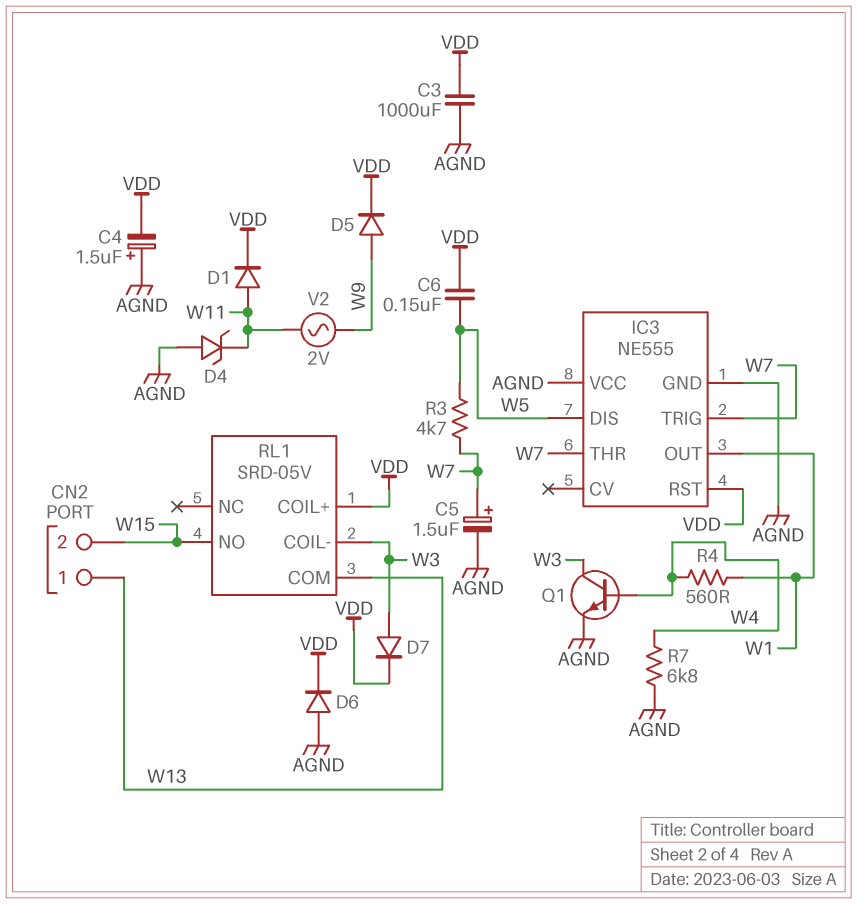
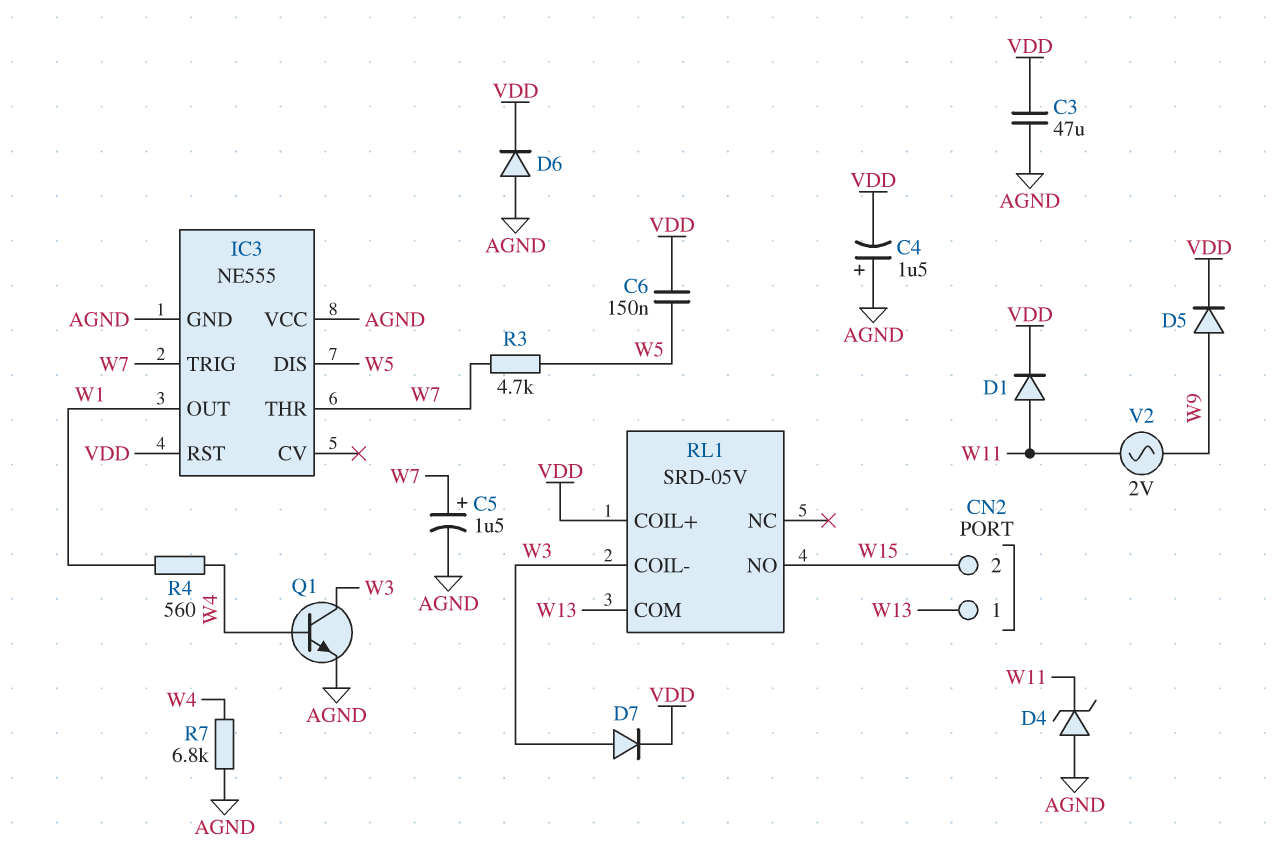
C3: 1000uF (AGND, VDD) -> 47uF (AGND, VDD)

